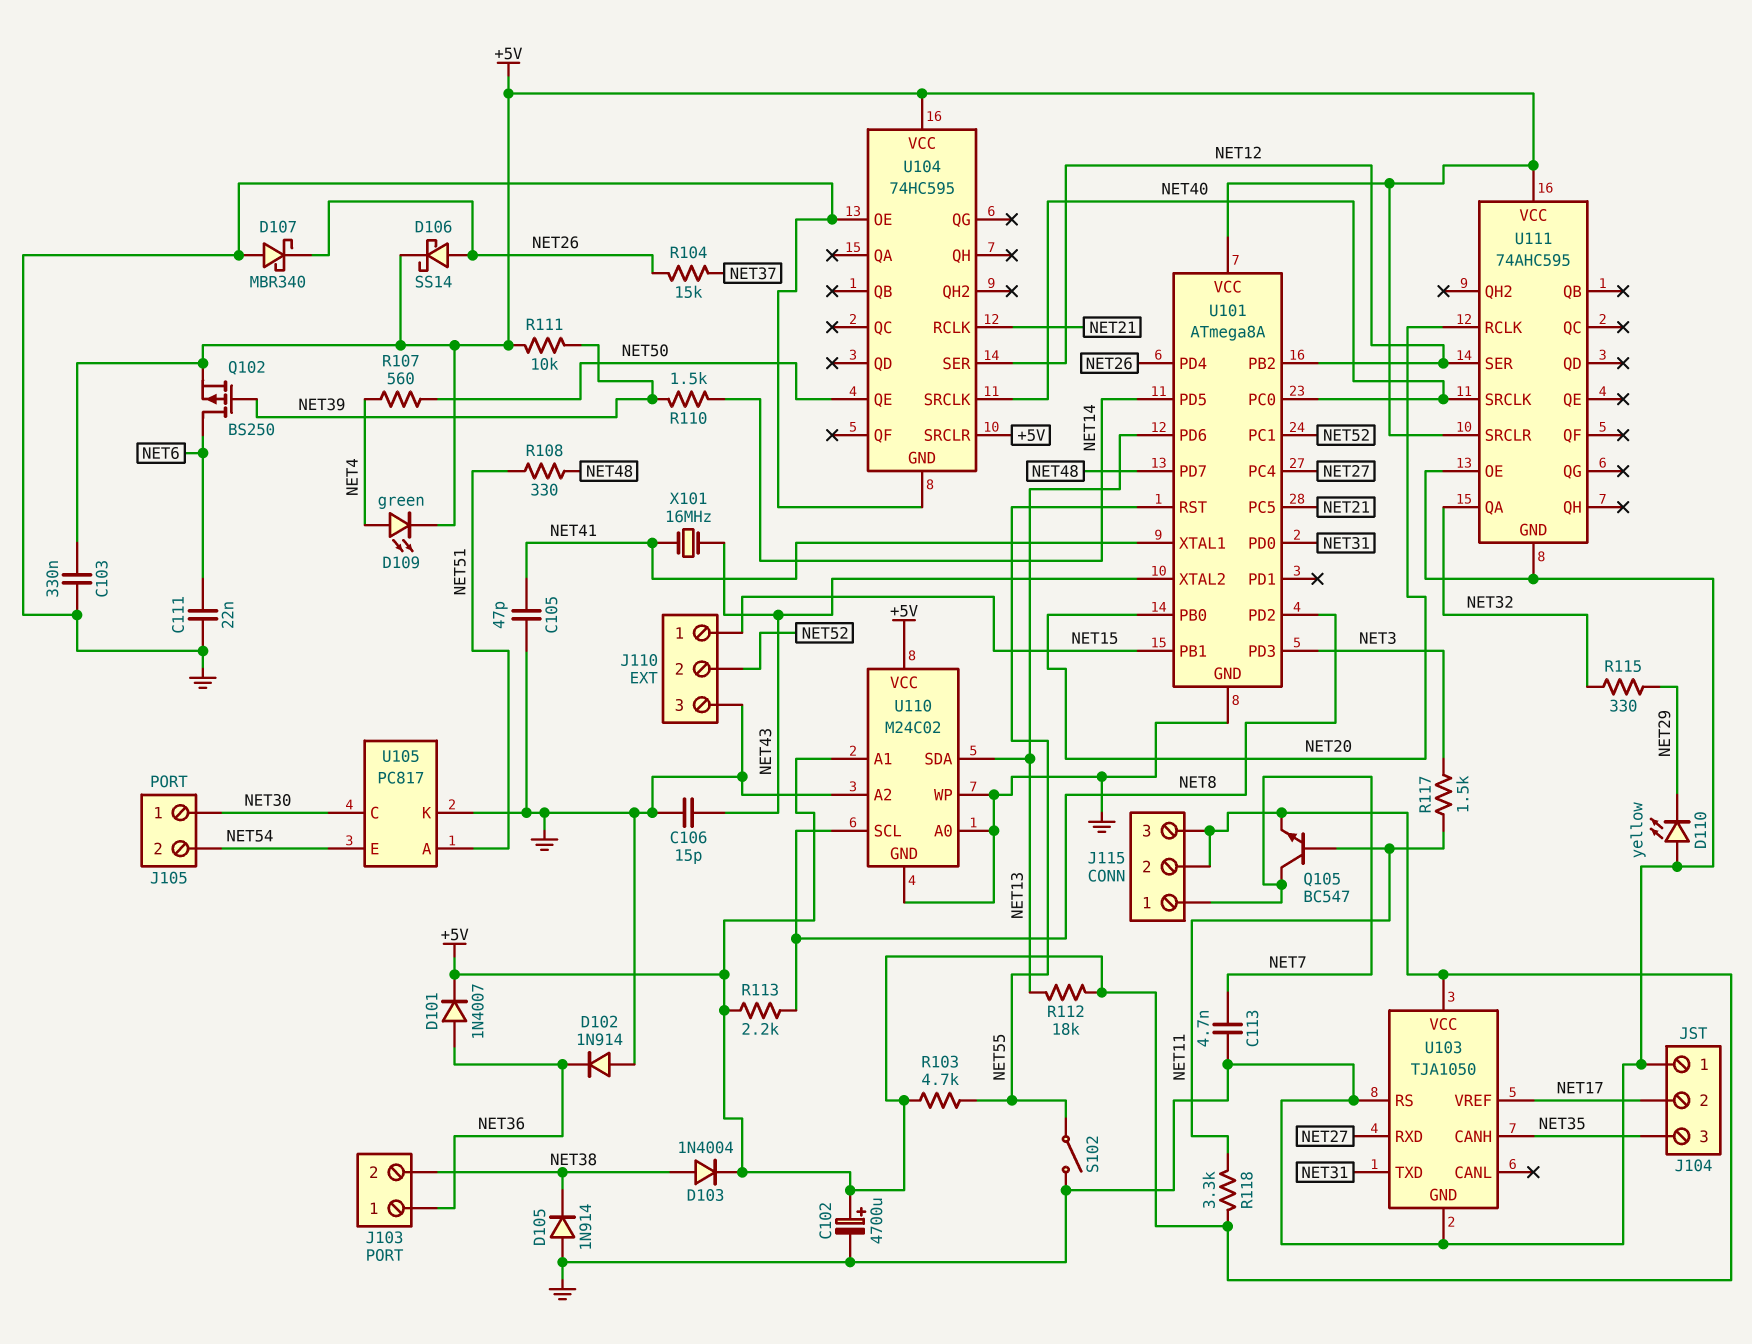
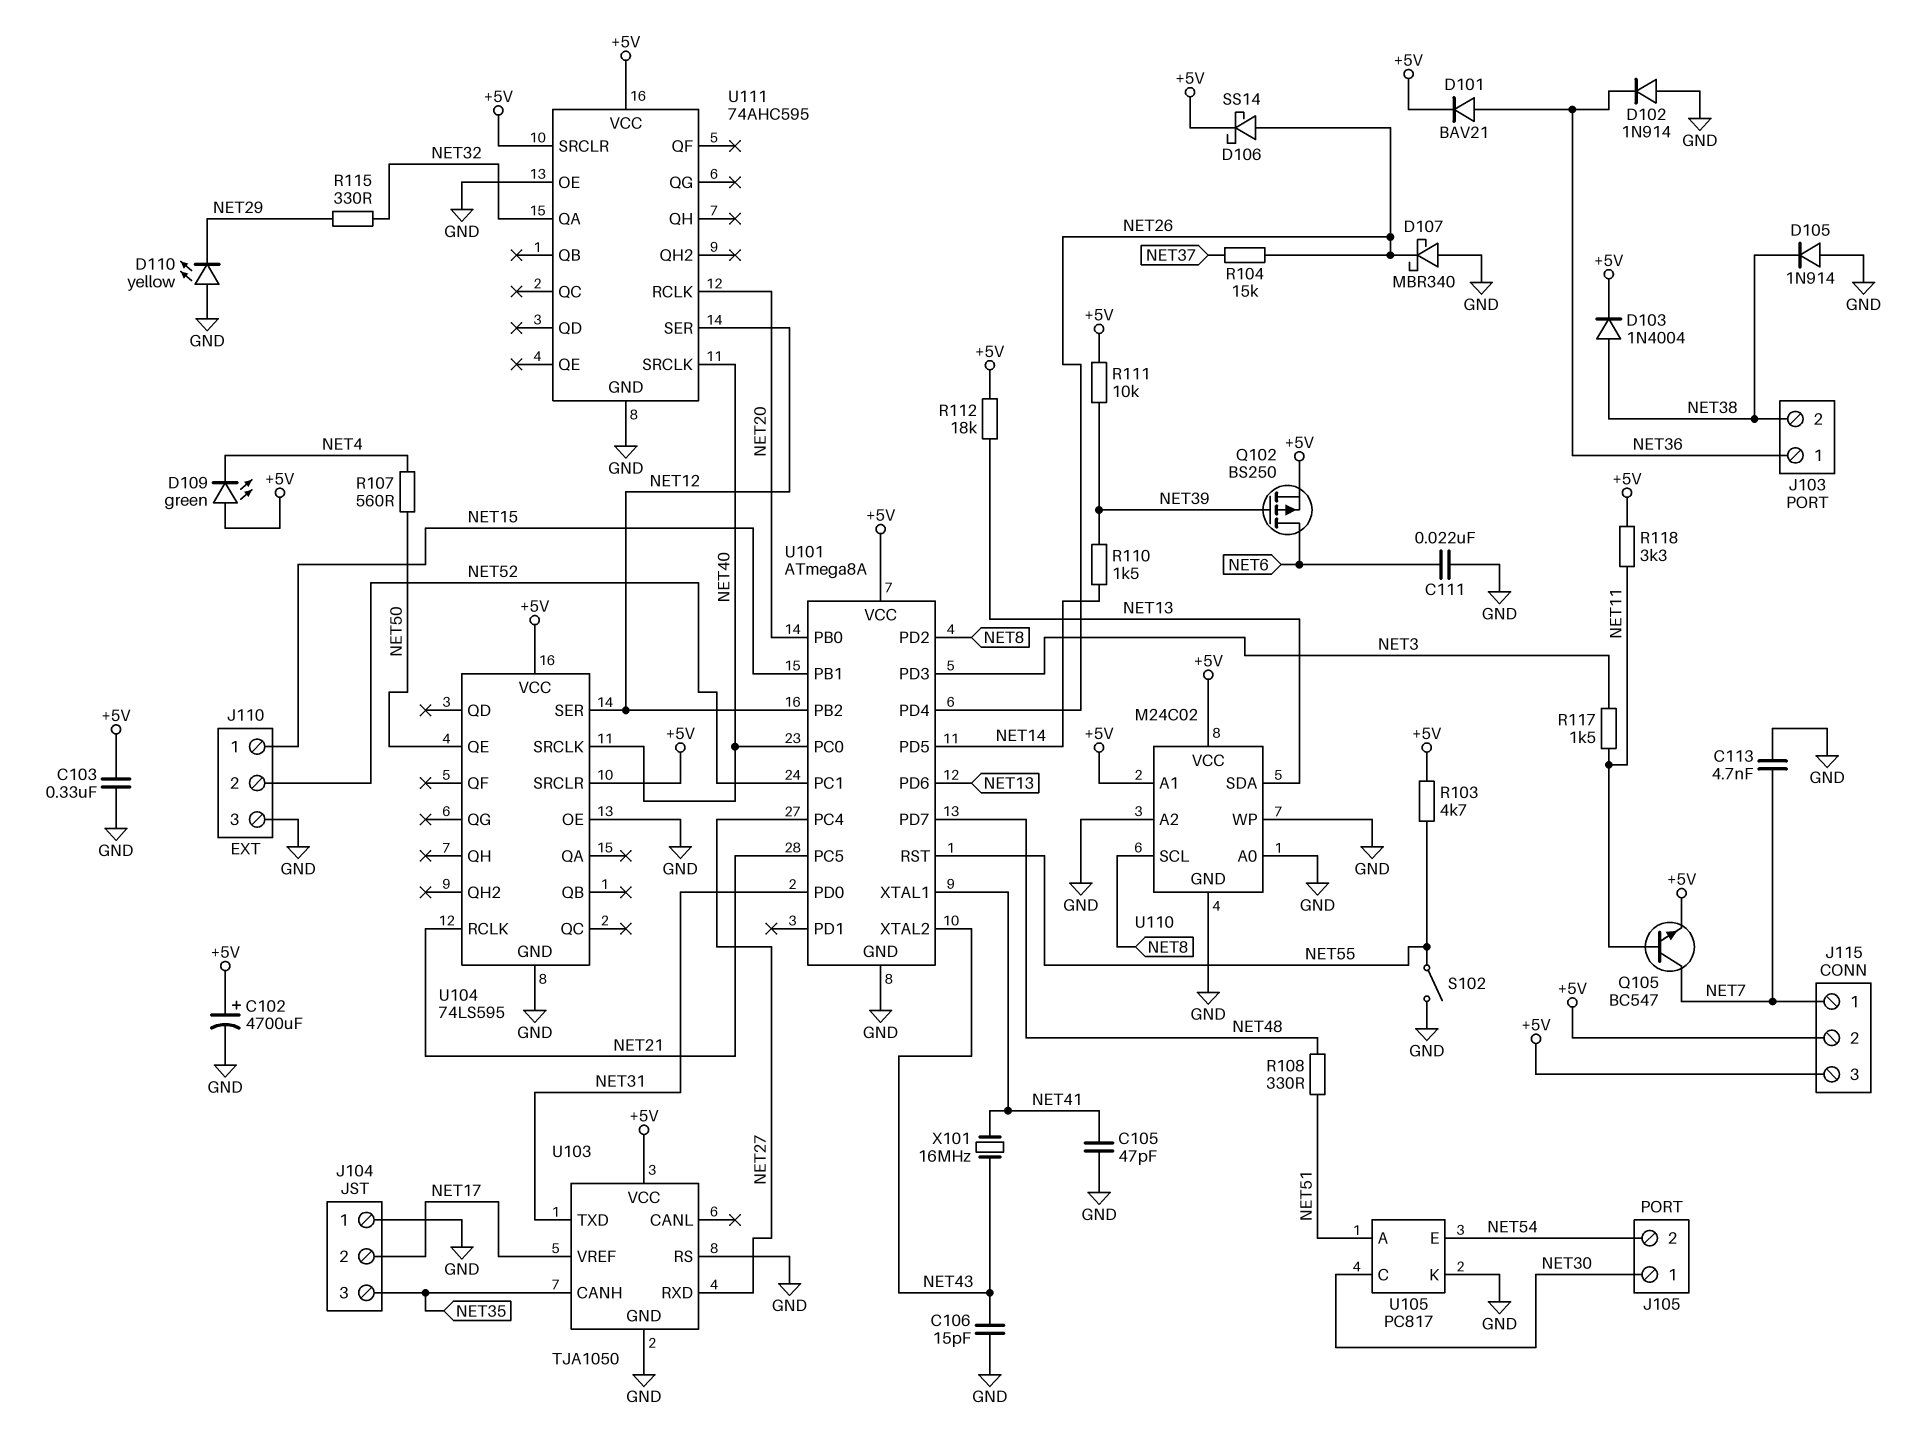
D101: diode 1N4007 (A NET36, K +5V) -> diode BAV21 (A NET36, K +5V)
D109: LED green (A NET4, K +5V) -> LED green (A +5V, K NET4)
R113: 2.2k (+5V, NET8) -> none
U104: 74HC595 -> 74LS595

